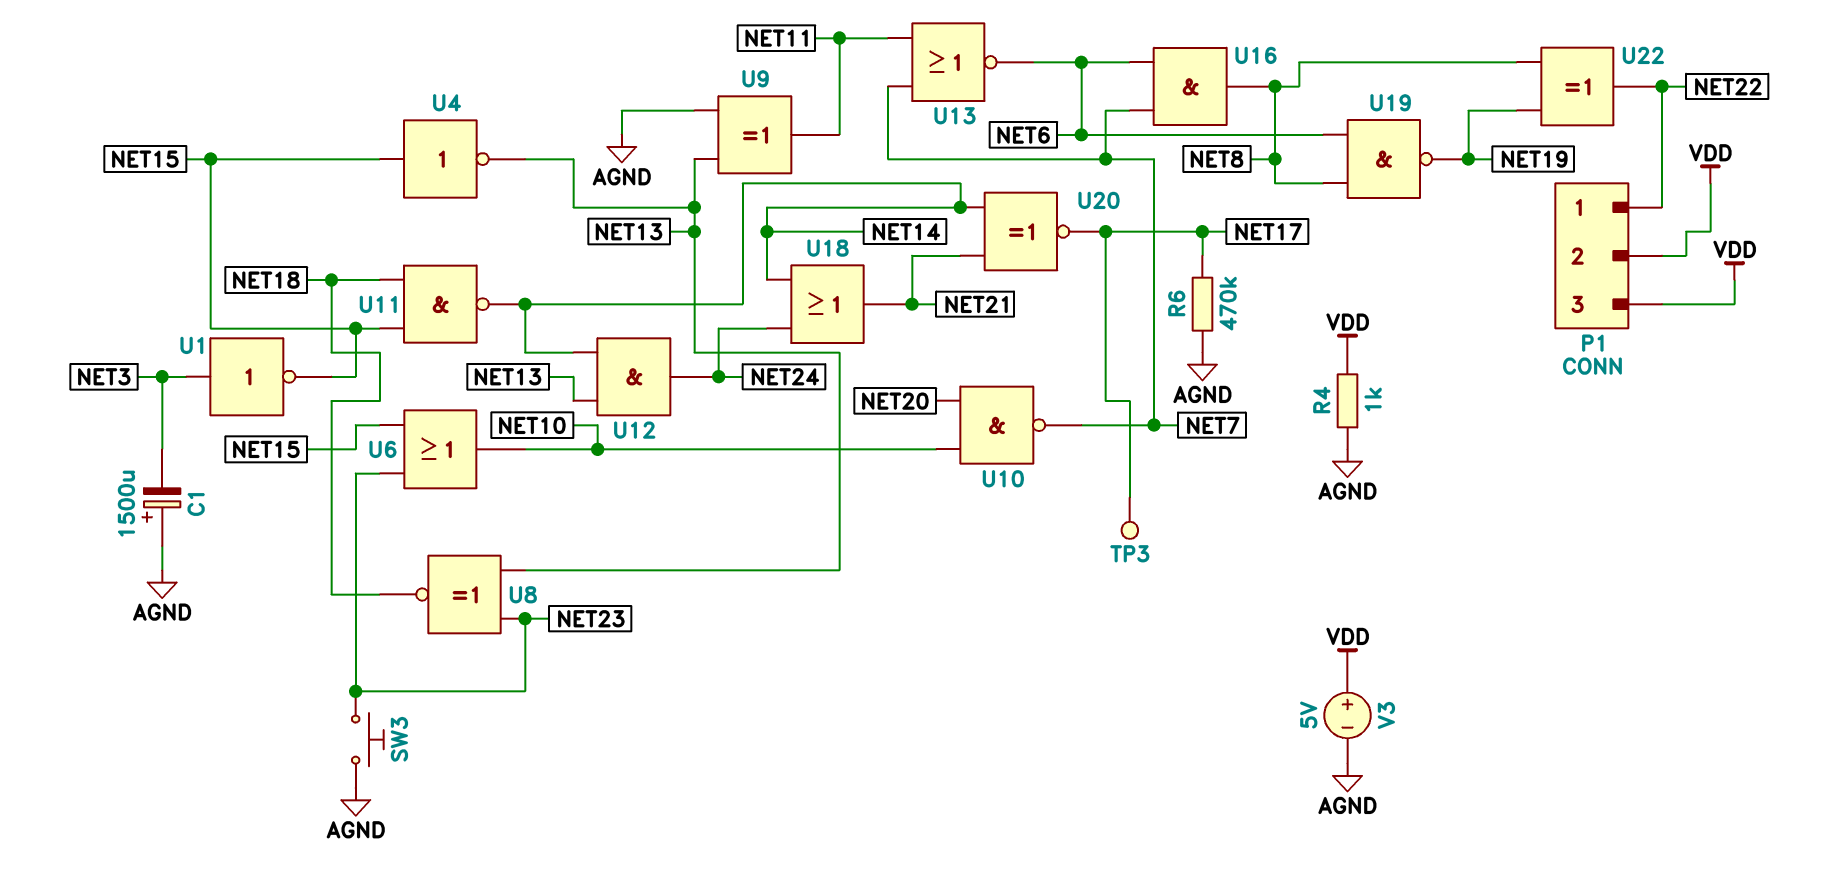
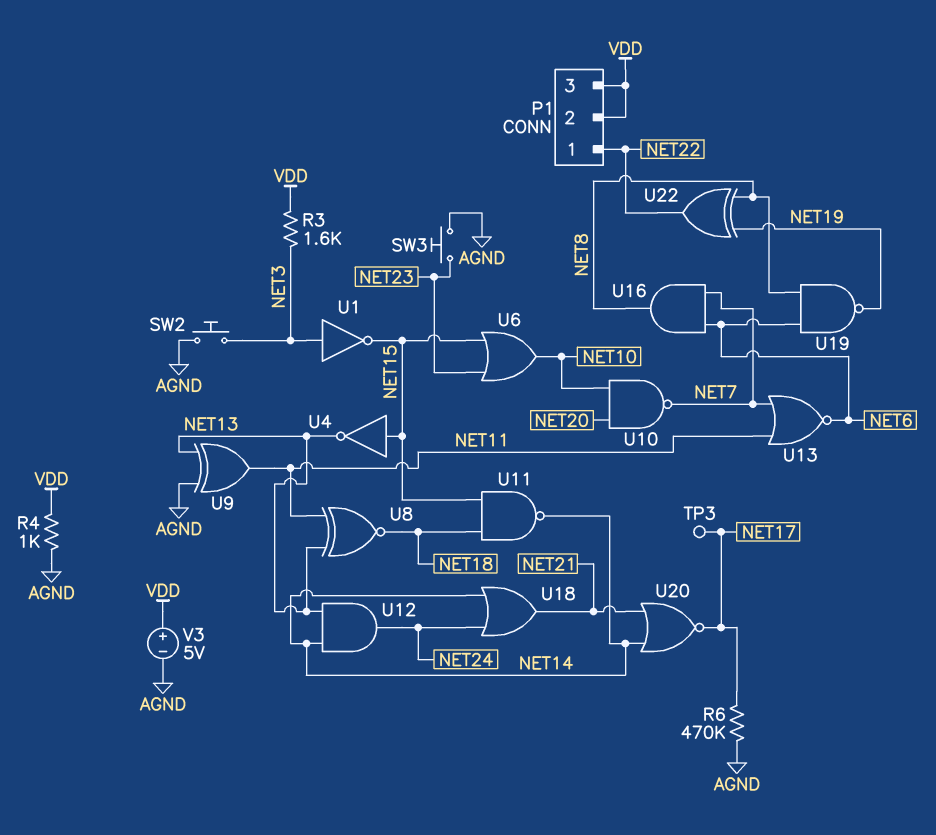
C1: 1500uF (plus AGND, minus NET3) -> none
R3: none -> 1.6k (NET3, VDD)
SW2: none -> button (AGND, NET3)
U8: XNOR (in NET13, in NET23, out NET18) -> XNOR (in NET11, in NET13, out NET18)
U20: XNOR (in NET14, in NET21, out NET17) -> NOR (in NET14, in NET21, out NET17)

